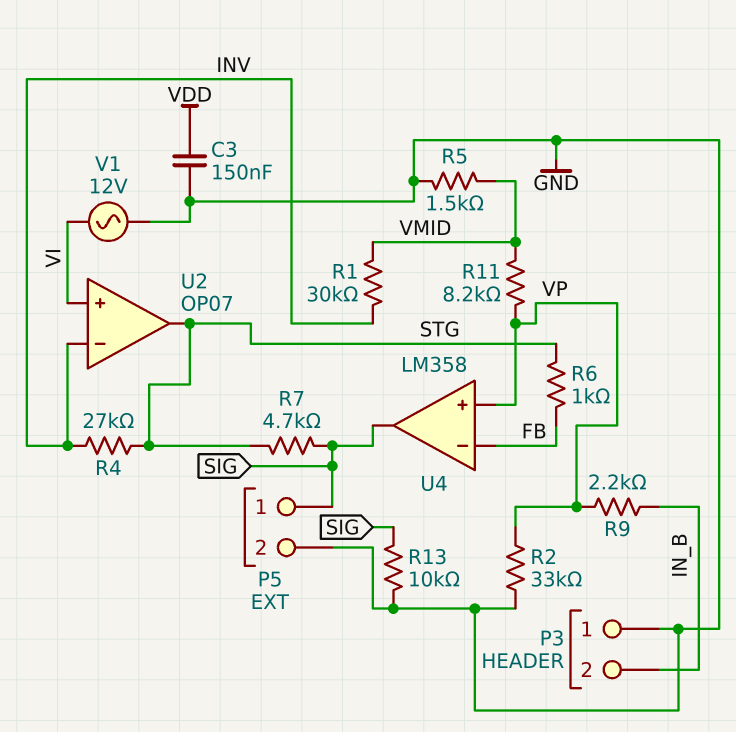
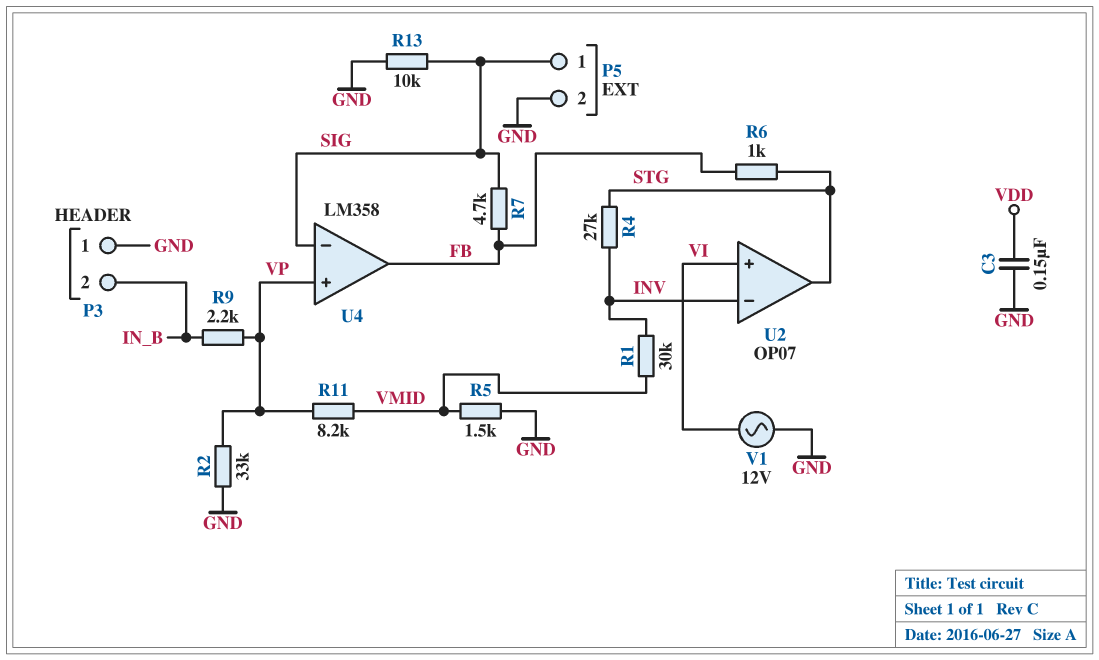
R7: 4.7k (SIG, STG) -> 4.7k (FB, SIG)
U4 pin in-: FB -> SIG
U4 pin out: SIG -> FB

